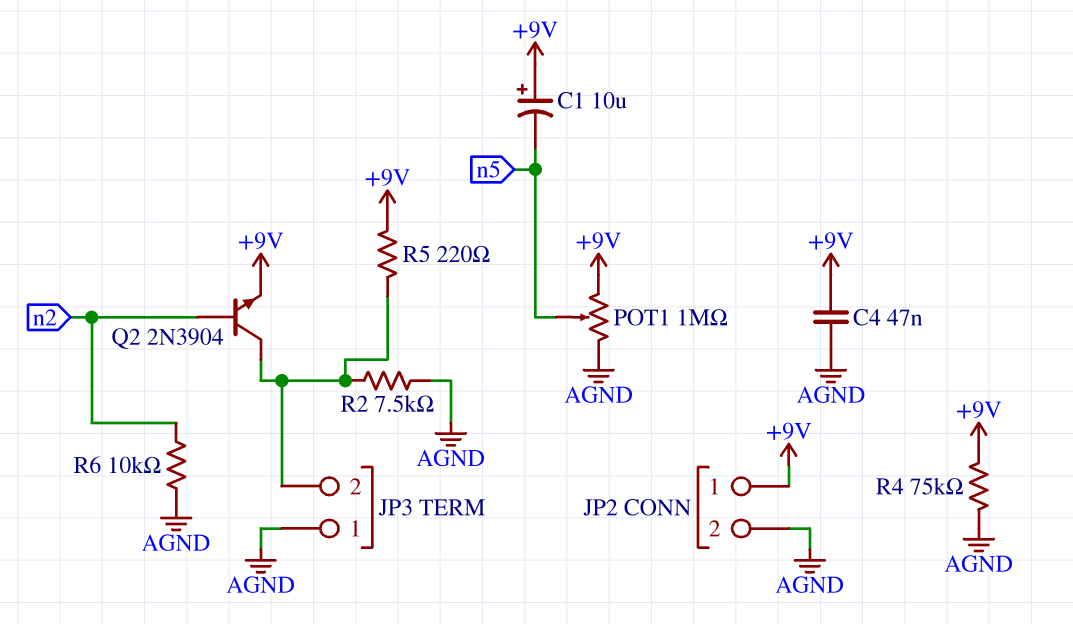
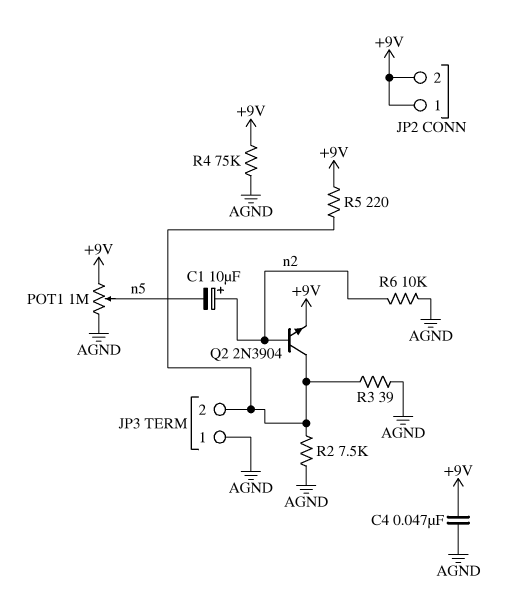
C1: 10uF (plus +9V, minus n5) -> 10uF (plus n2, minus n5)
JP2 pin 2: AGND -> +9V
R3: none -> 39 (AGND, JP3/2)

